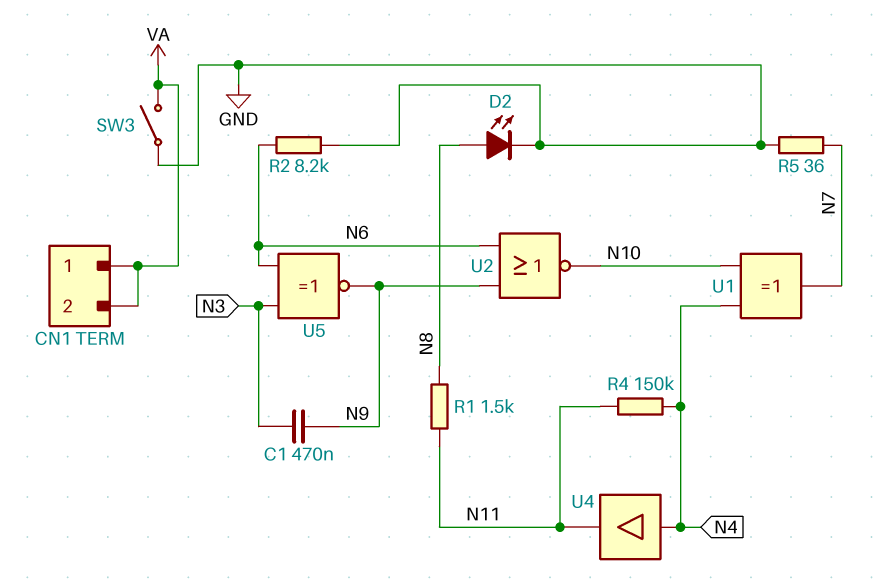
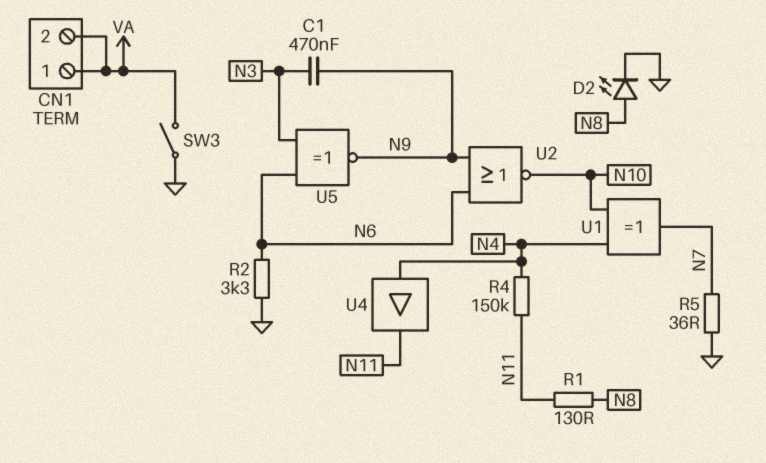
R1: 1.5k (N8, N11) -> 130 (N8, N11)
R2: 8.2k (GND, N6) -> 3.3k (GND, N6)

